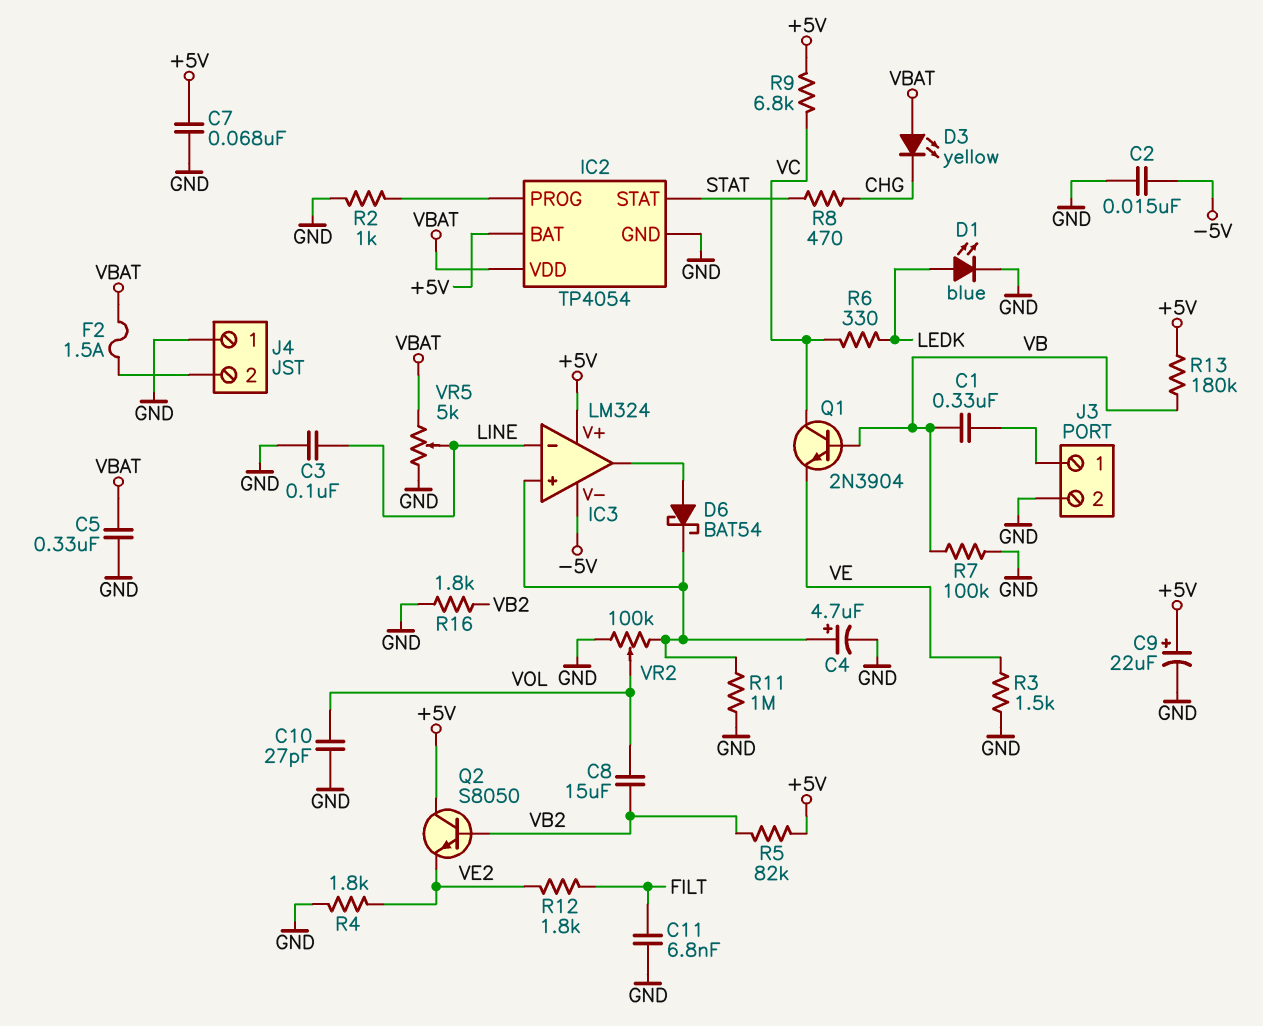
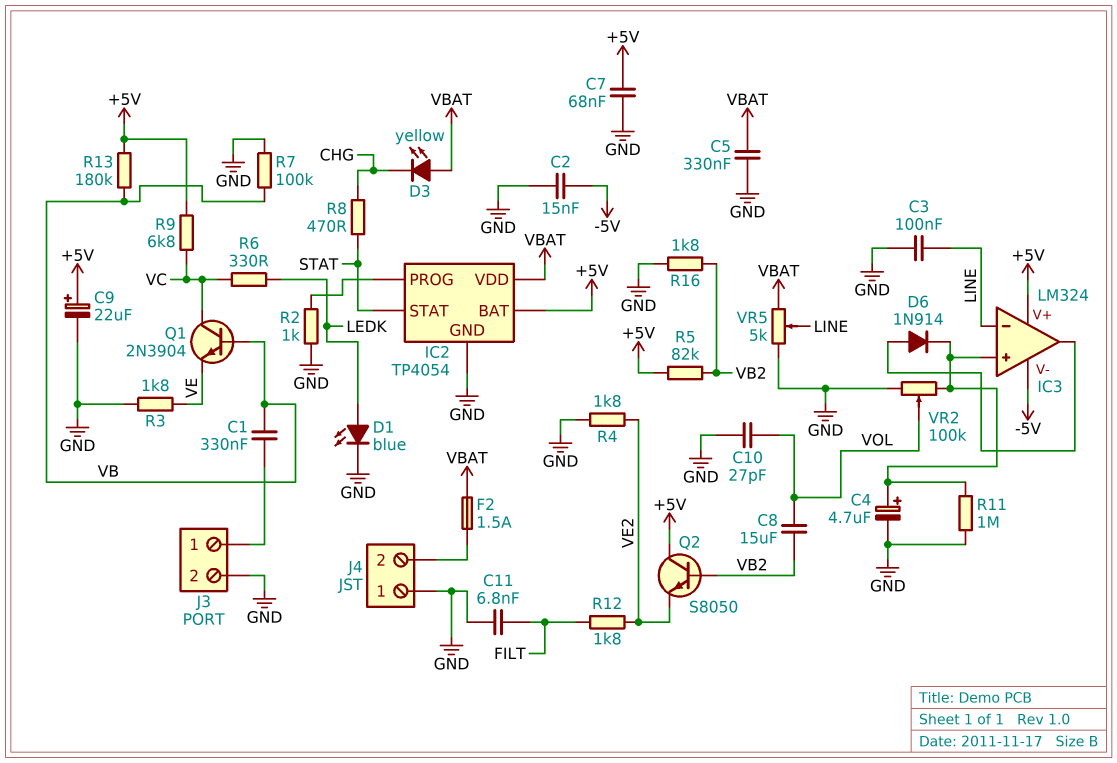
D6: schottky BAT54 (A IC3/out, K IC3/in+) -> diode 1N914 (A IC3/out, K IC3/in+)
R3: 1.5k (GND, VE) -> 1.8k (GND, VE)

